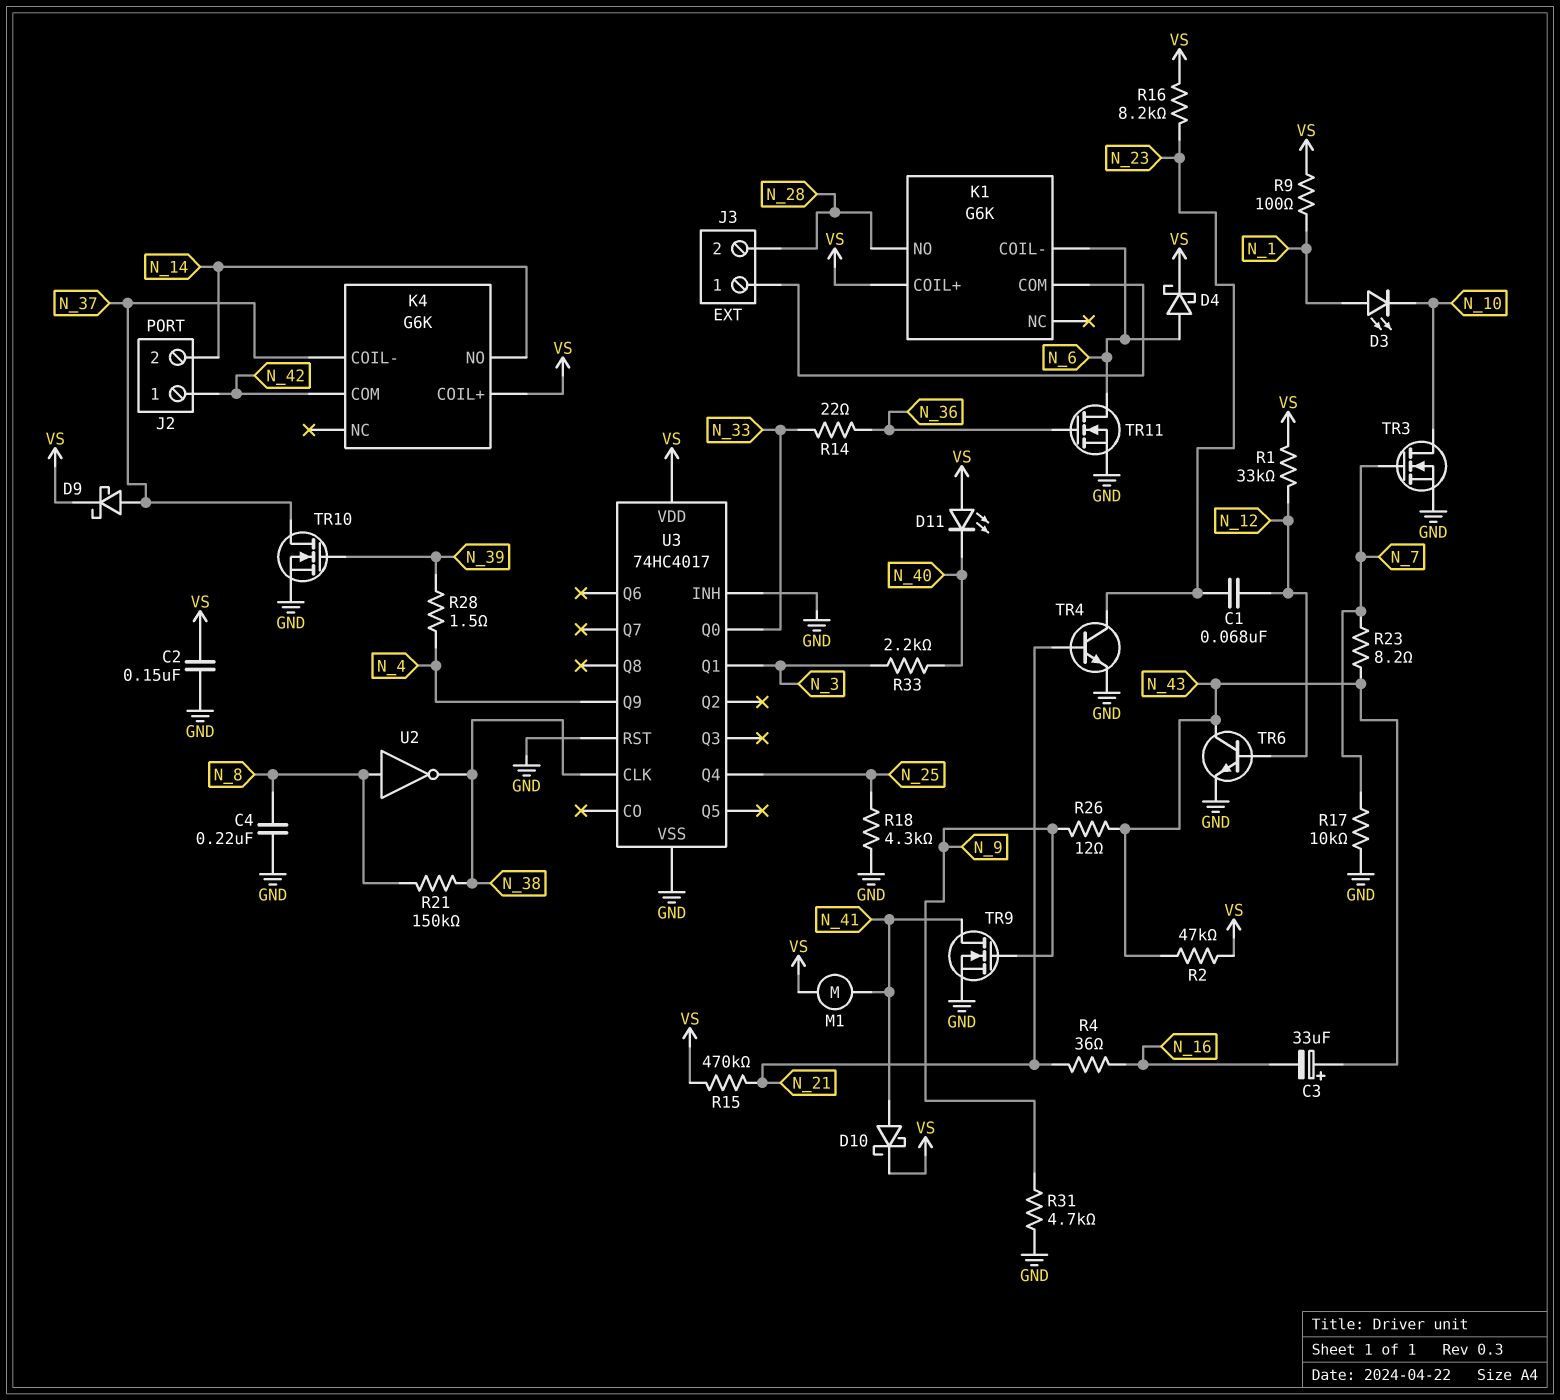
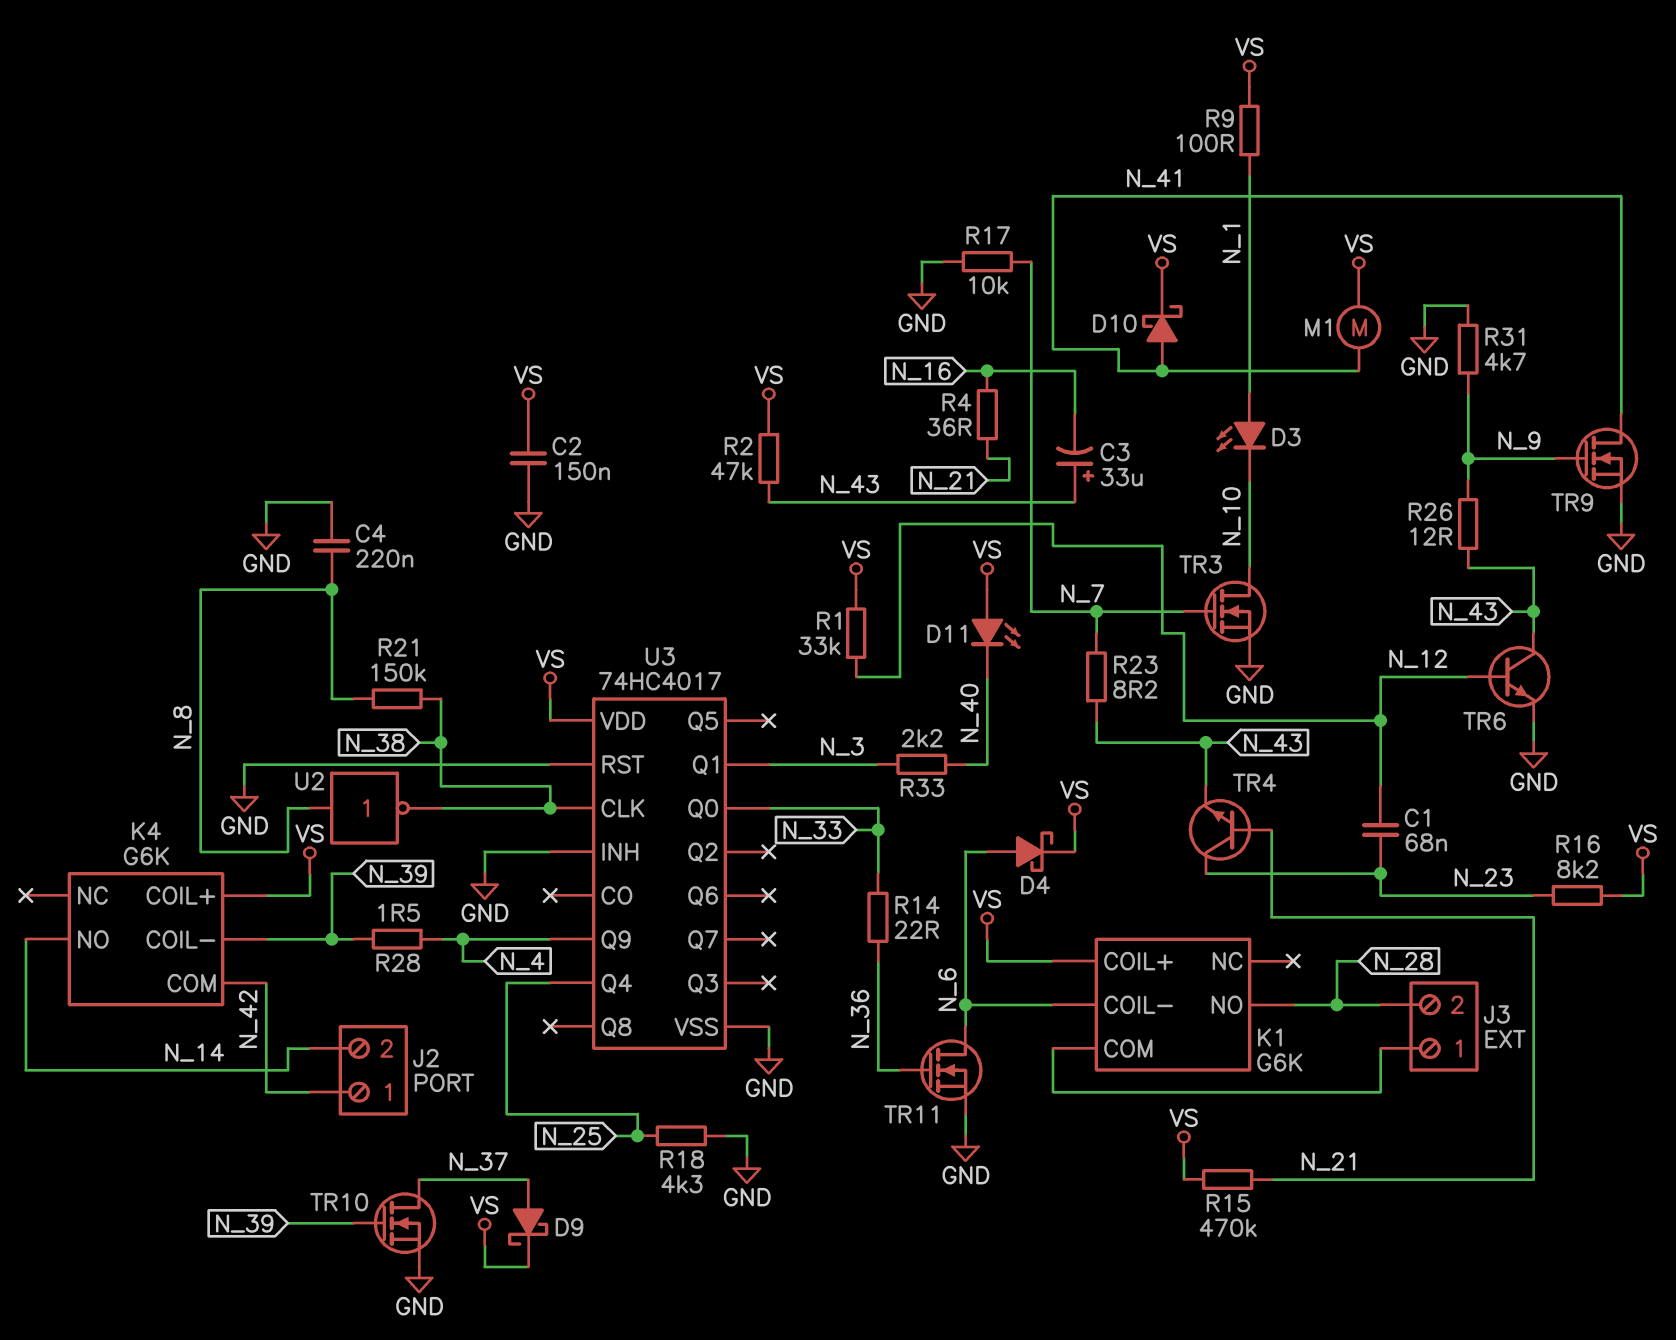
K4 pin COIL-: N_37 -> N_39
TR4: NPN (B N_21, C N_23, E GND) -> NPN (B N_21, C N_23, E N_43)

